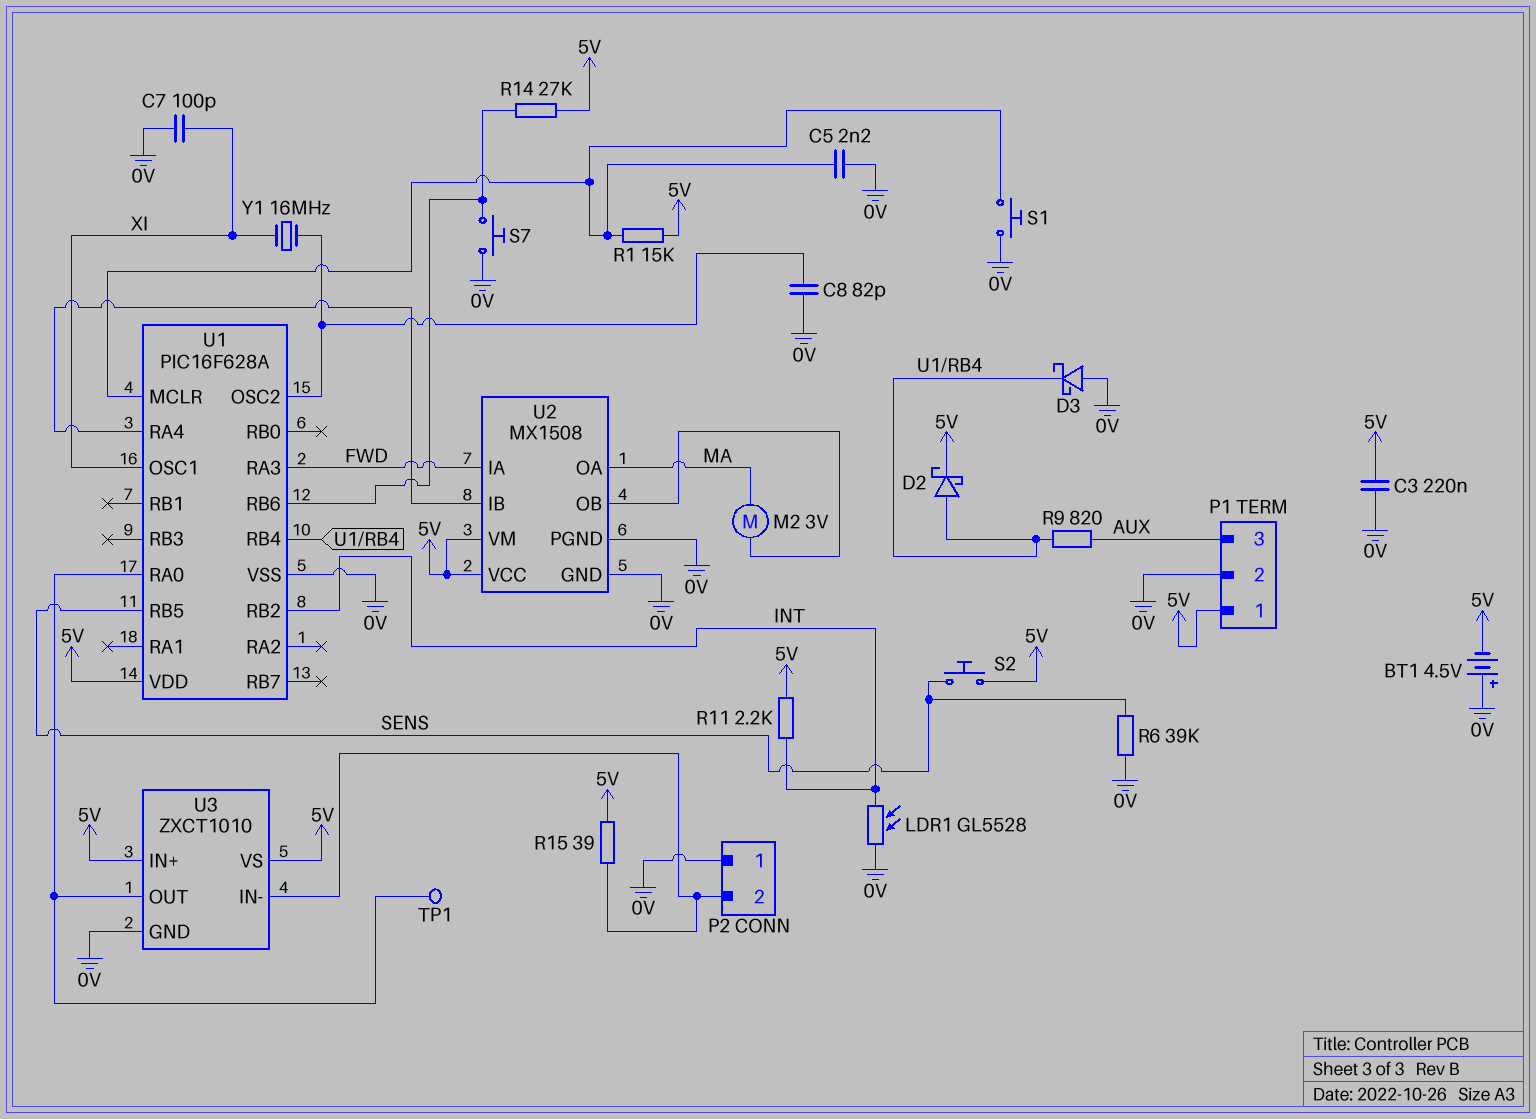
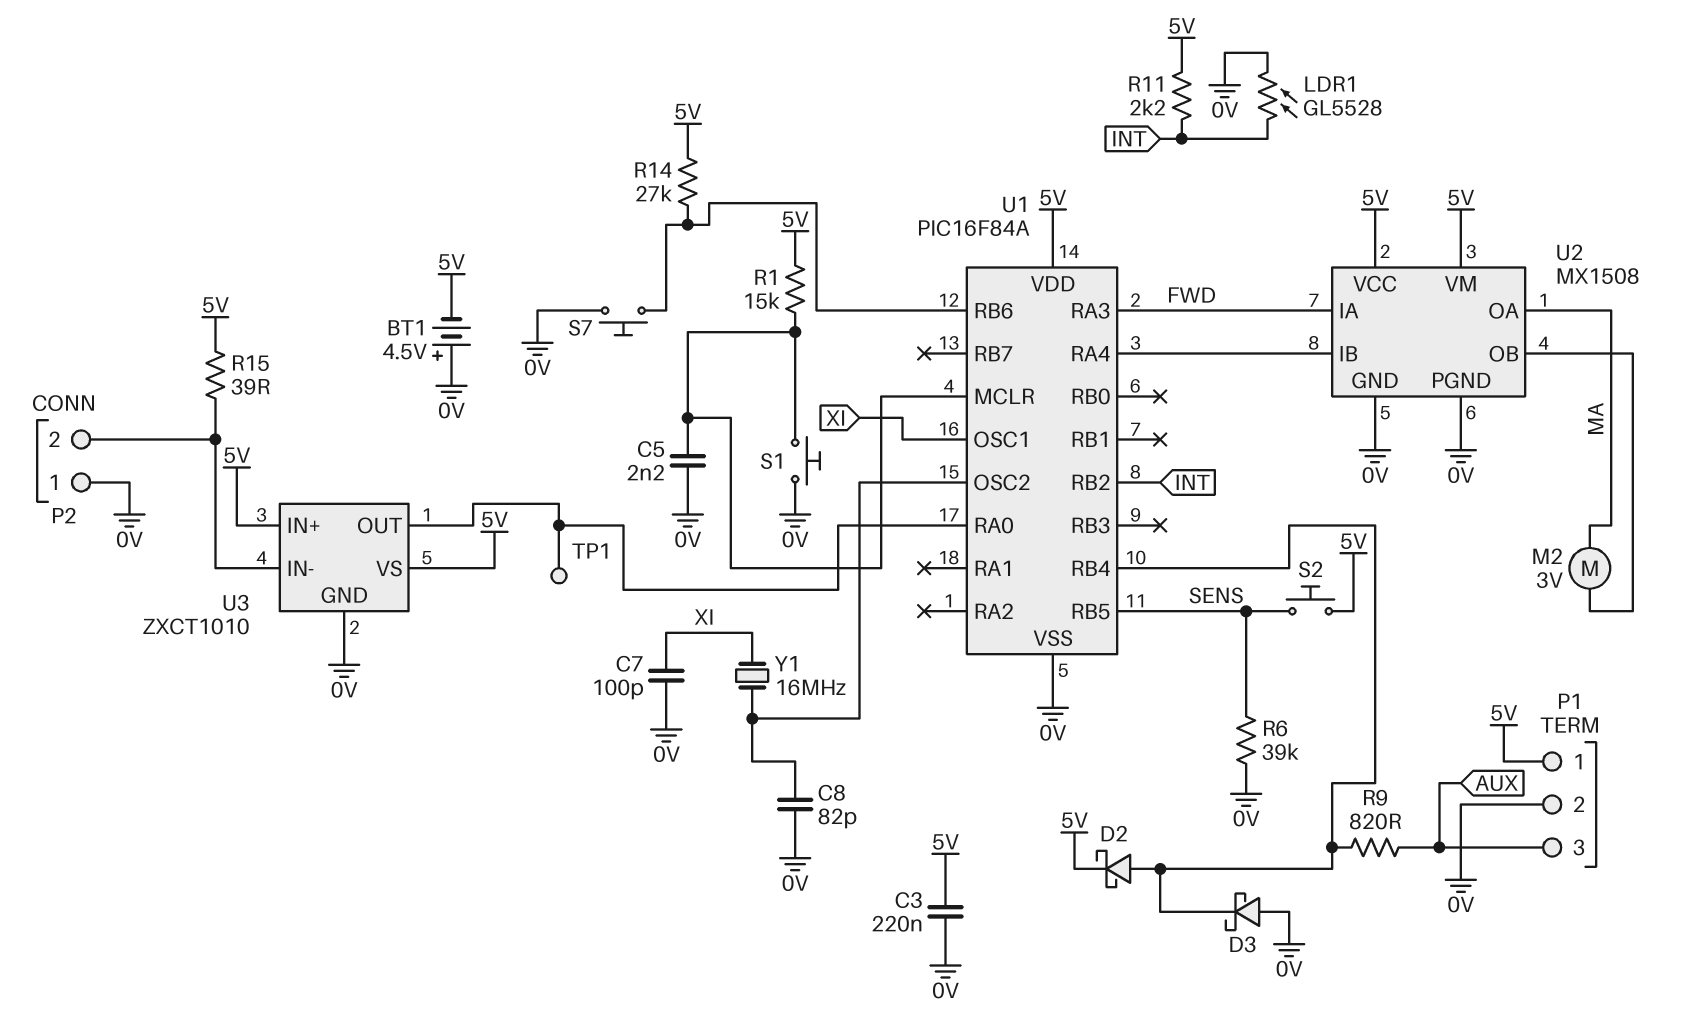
U1: PIC16F628A -> PIC16F84A

